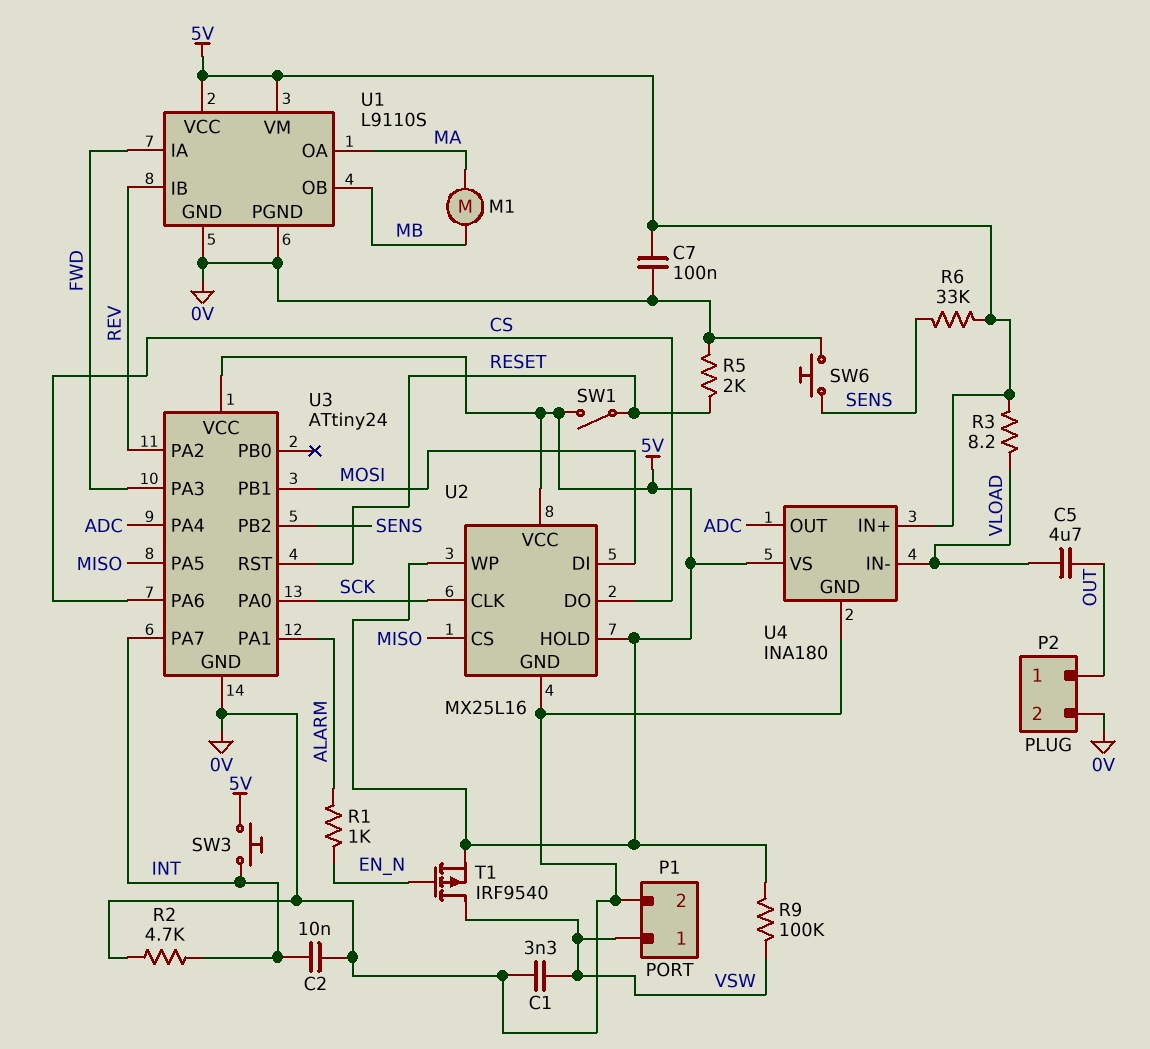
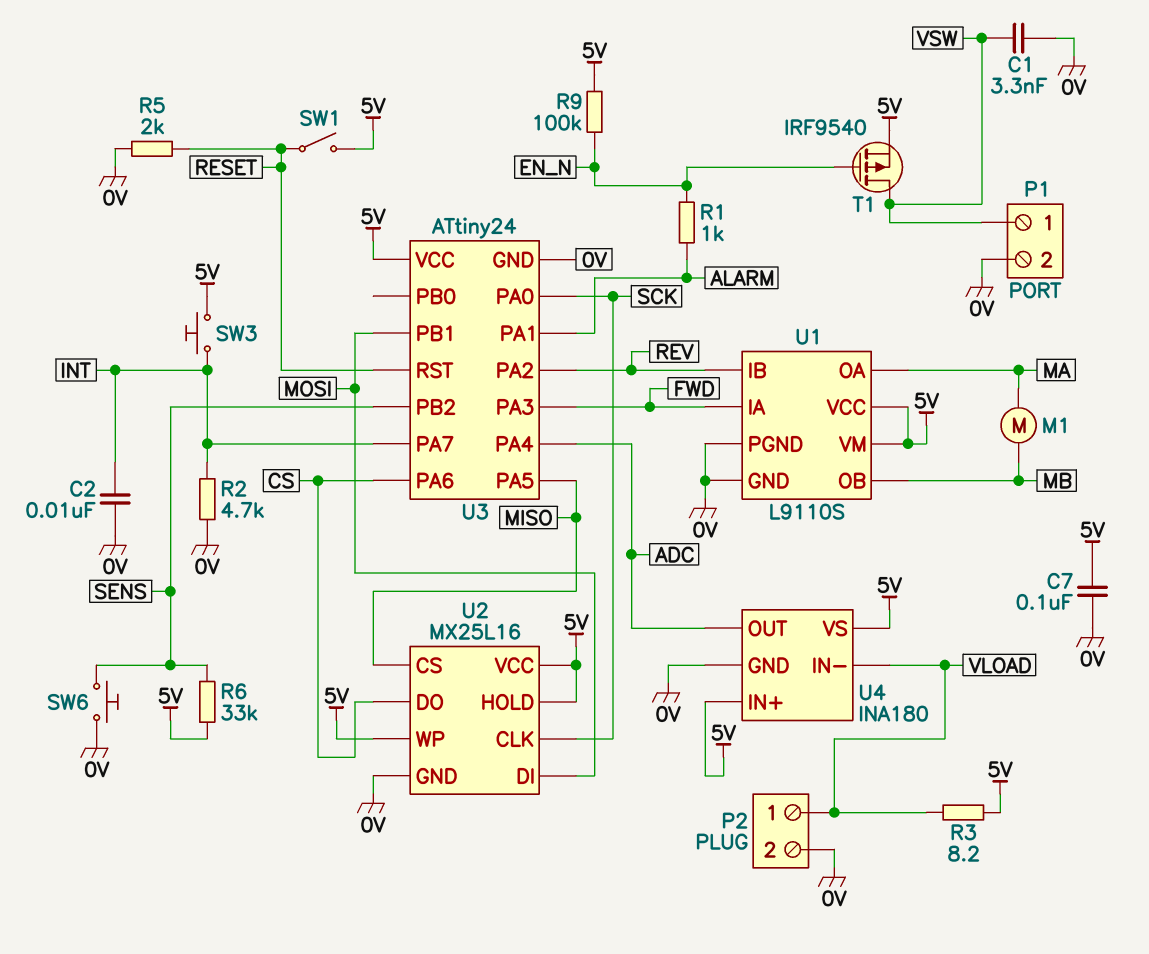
C5: 4.7uF (OUT, VLOAD) -> none
P2 pin 1: OUT -> VLOAD
R9: 100k (5V, VSW) -> 100k (5V, EN_N)

